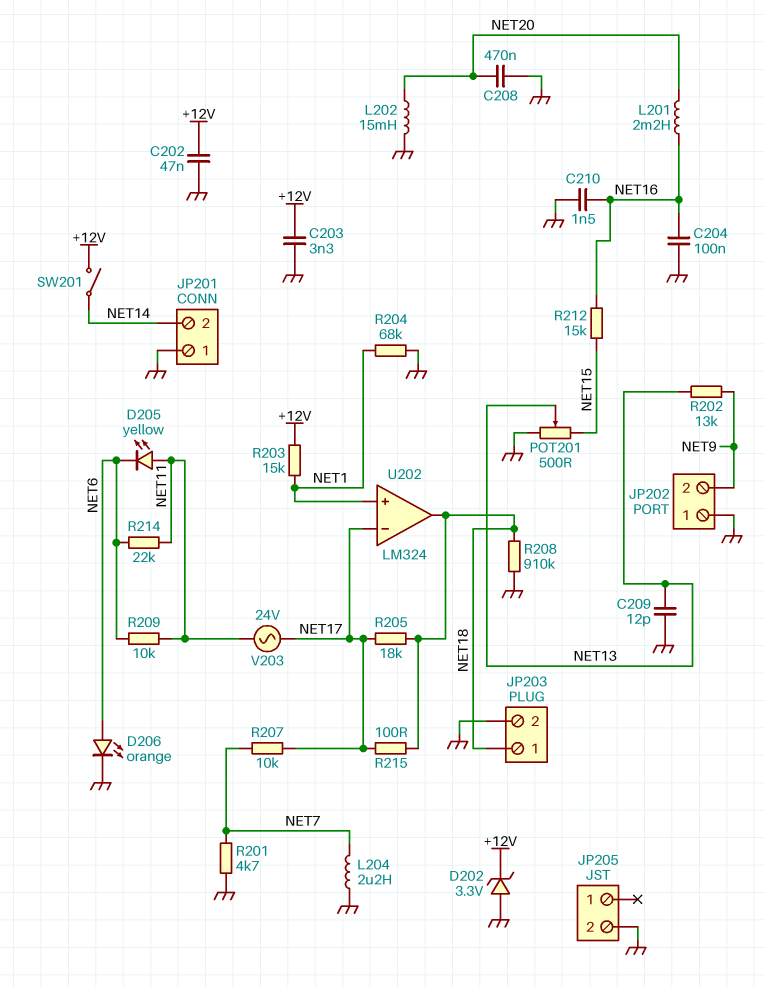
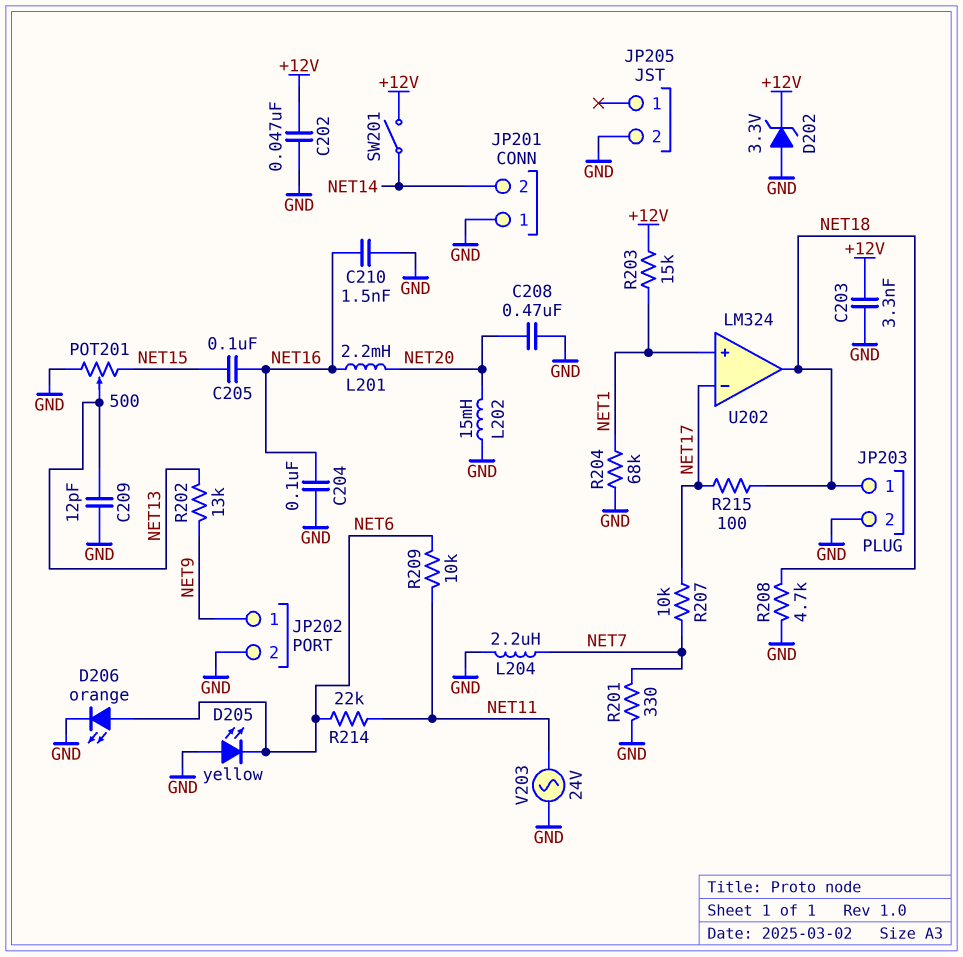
C205: none -> 100nF (NET15, NET16)
D205: LED yellow (A NET11, K NET6) -> LED yellow (A GND, K NET6)
JP202 pin 1: GND -> NET9
JP202 pin 2: NET9 -> GND
R201: 4.7k (GND, NET7) -> 330 (GND, NET7)
R205: 18k (NET17, NET18) -> none
R208: 910k (GND, NET18) -> 4.7k (GND, NET18)
R212: 15k (NET15, NET16) -> none
V203: AC 24V (NET11, NET17) -> AC 24V (GND, NET11)

